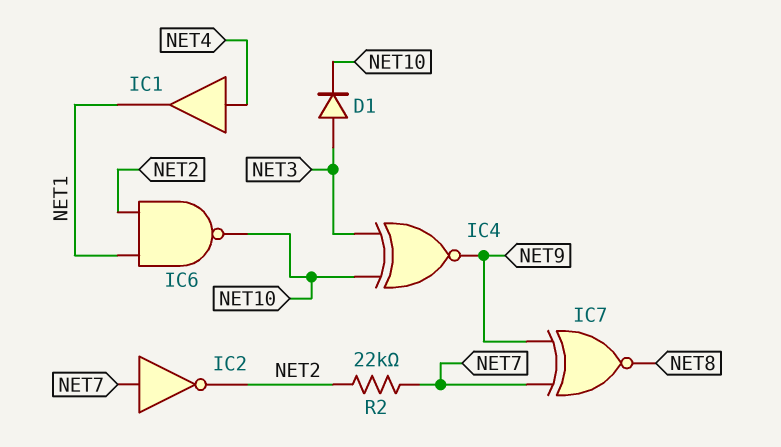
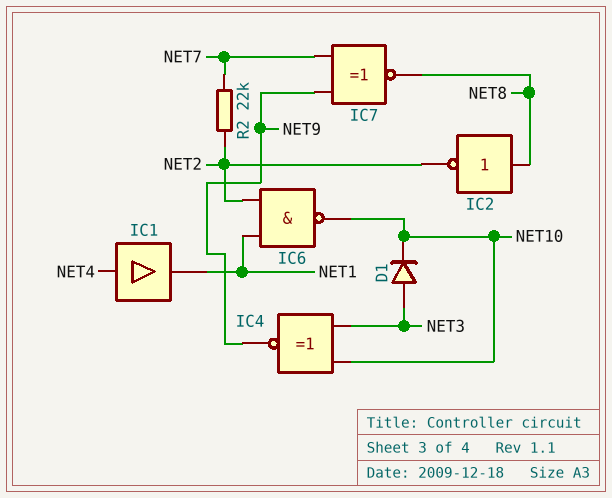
IC2: NOT (in NET7, out NET2) -> NOT (in NET8, out NET2)

